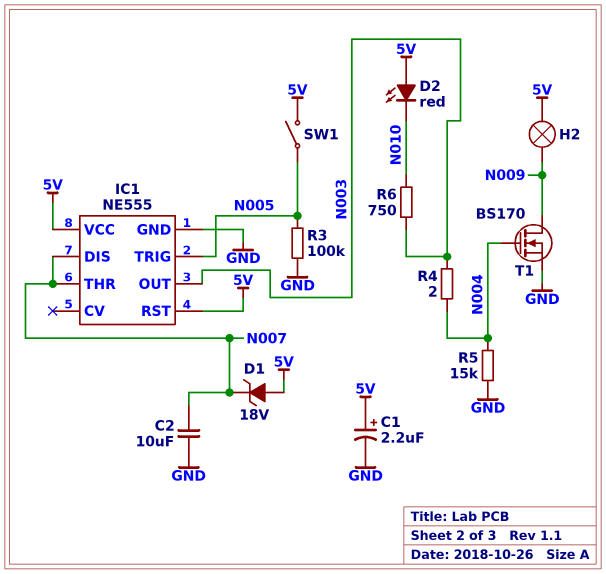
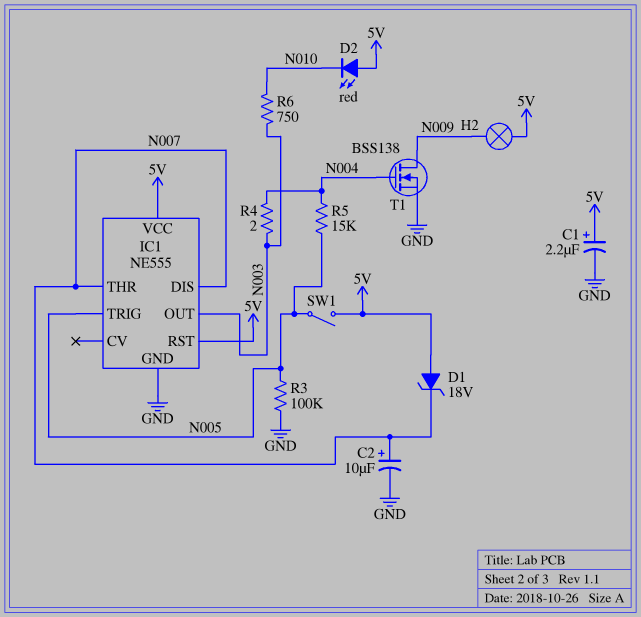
C2: 10uF (GND, N007) -> 10uF (plus N007, minus GND)
R5: 15k (GND, N004) -> 15k (N004, N005)
T1: NMOS BS170 (G N004, D N009, S GND) -> NMOS BSS138 (G N004, D N009, S GND)

